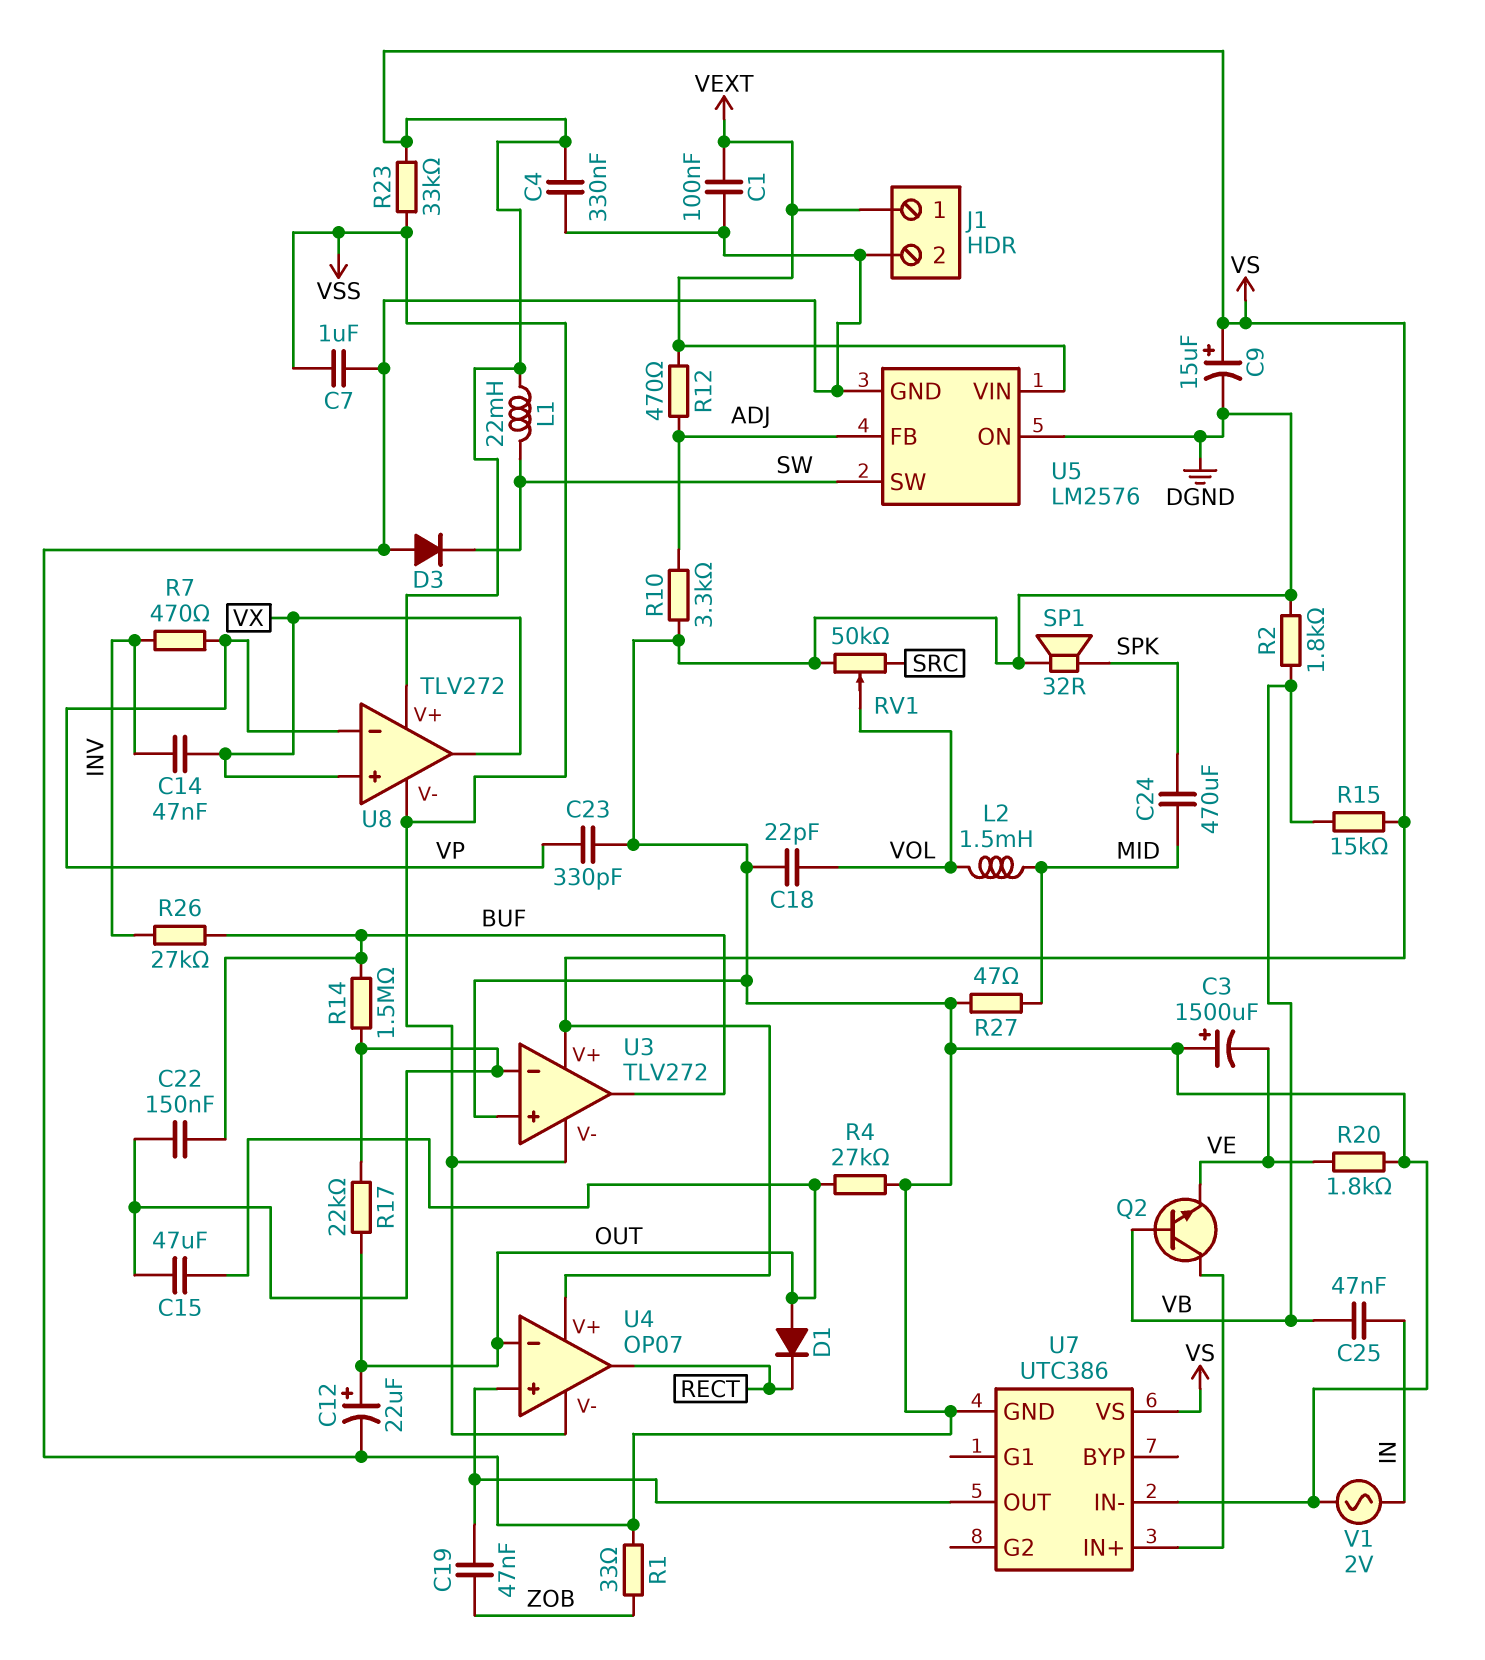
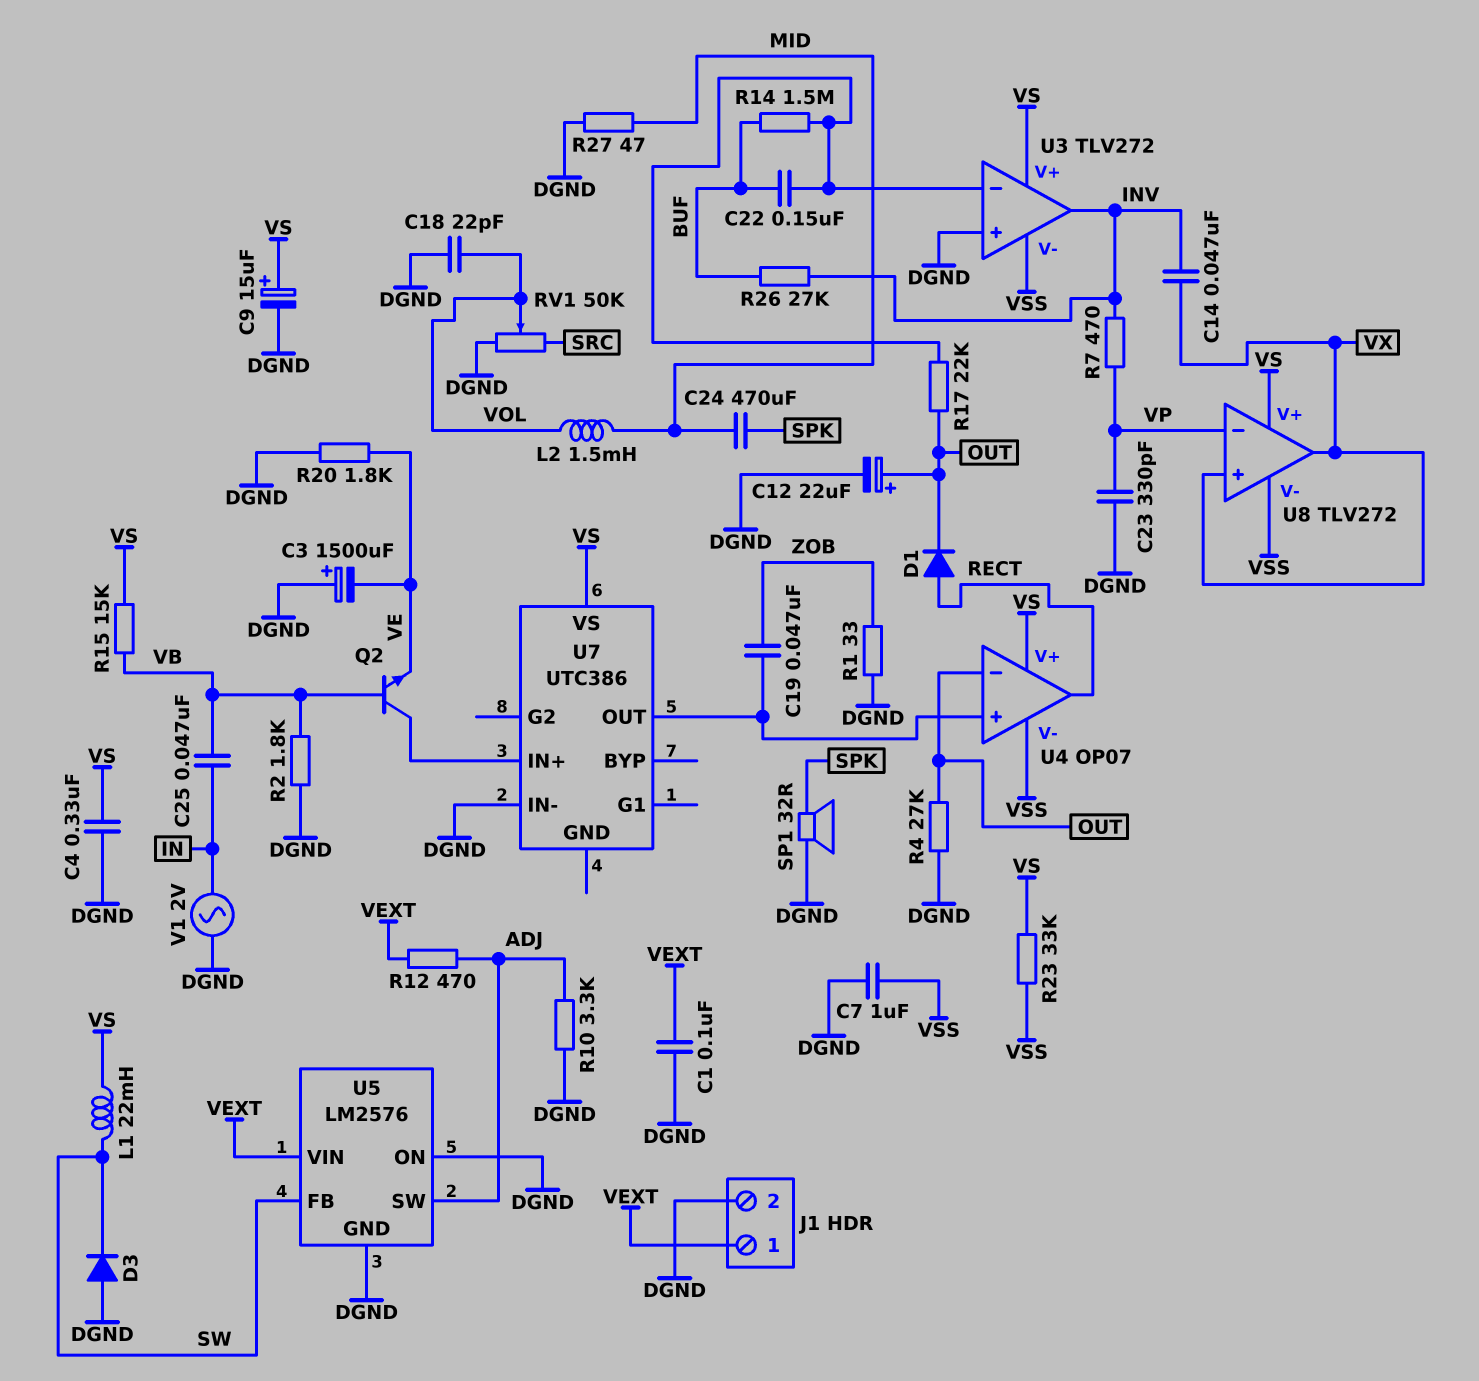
C15: 47uF (OUT, U3/in-) -> none
D1: diode (A OUT, K RECT) -> diode (A RECT, K OUT)
U3 pin out: BUF -> INV
U5 pin FB: ADJ -> SW
U5 pin SW: SW -> ADJ
U7 pin GND: DGND -> none

